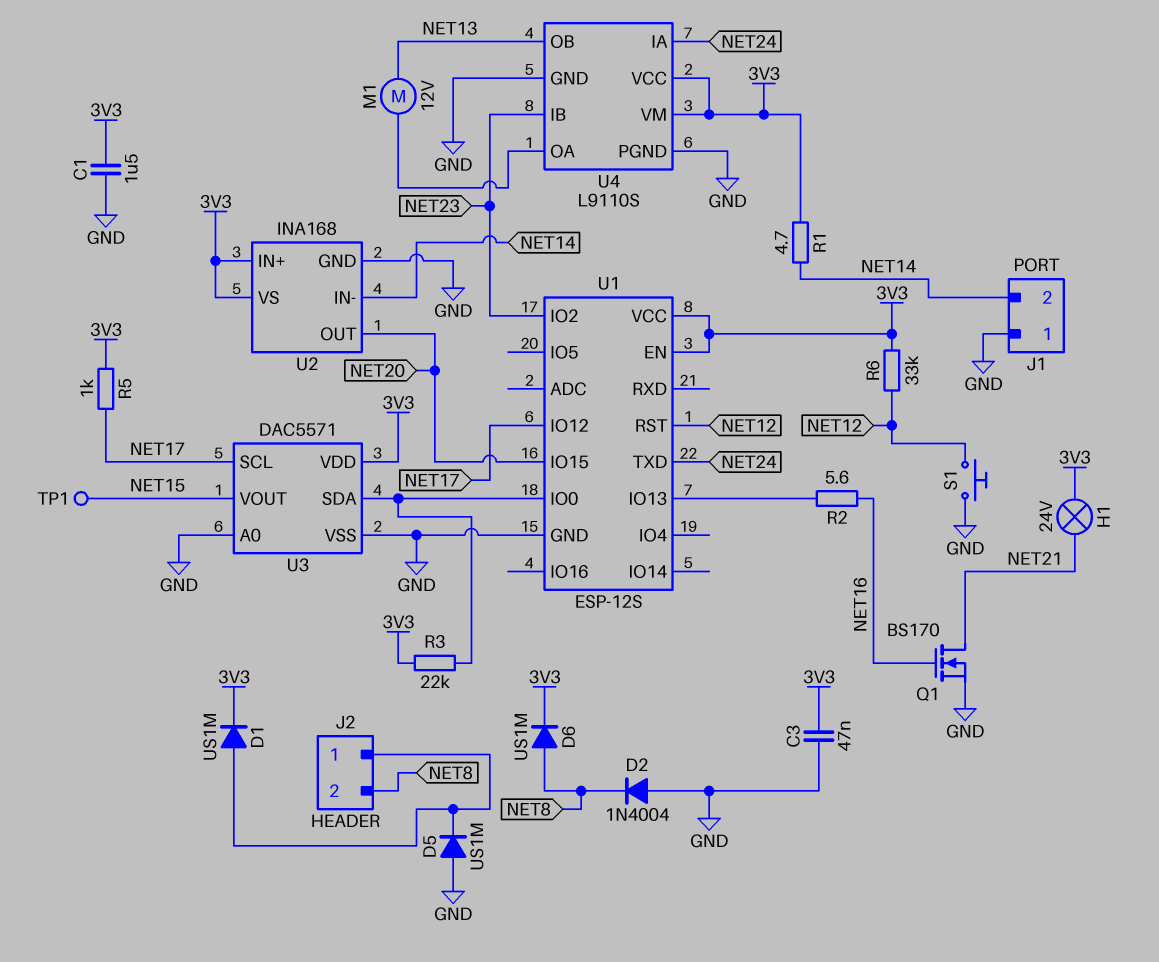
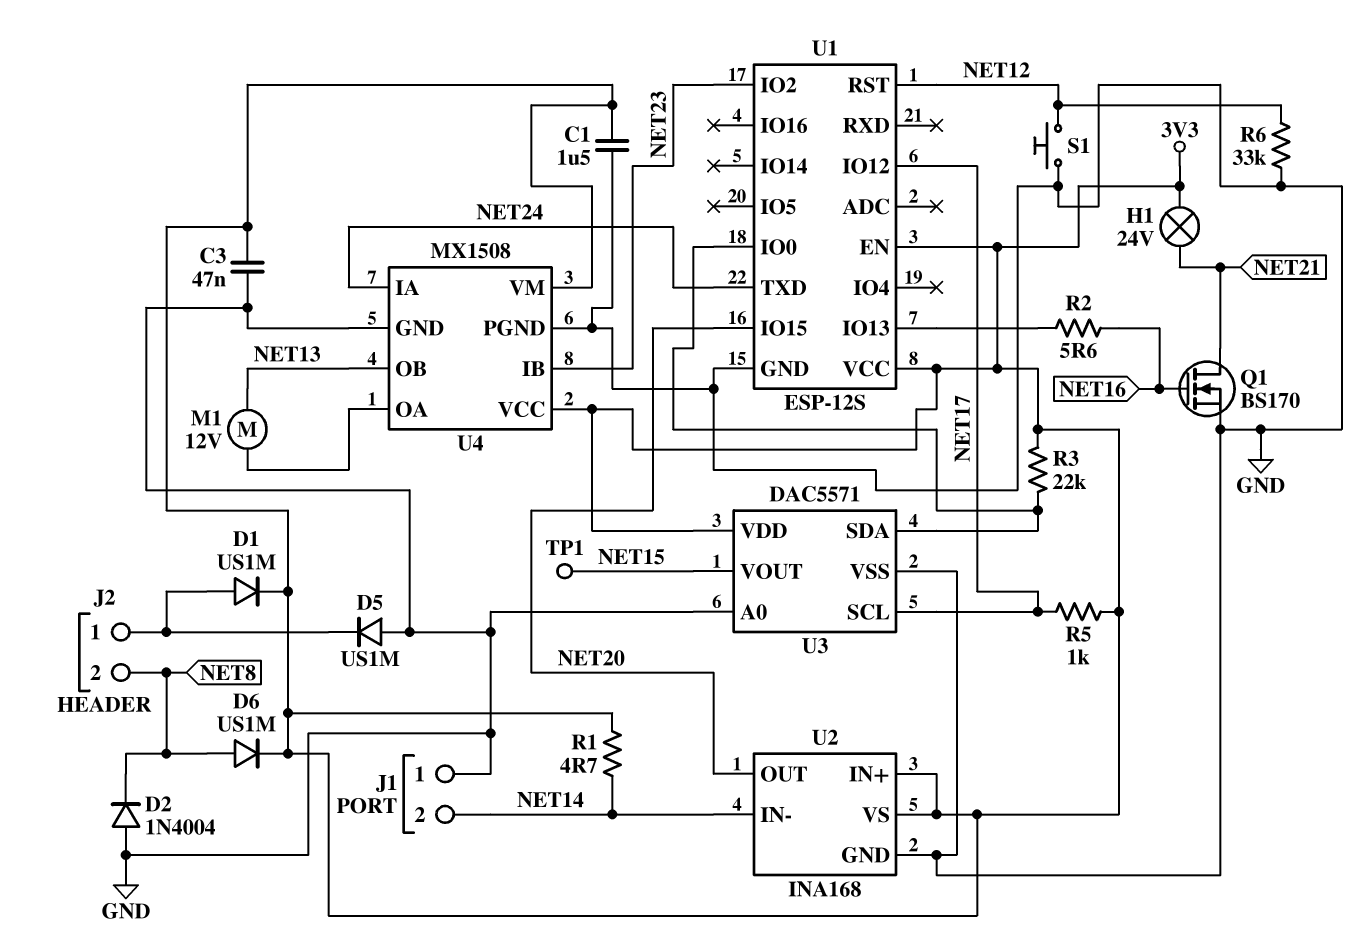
R6: 33k (3V3, NET12) -> 33k (GND, NET12)
U4: L9110S -> MX1508

